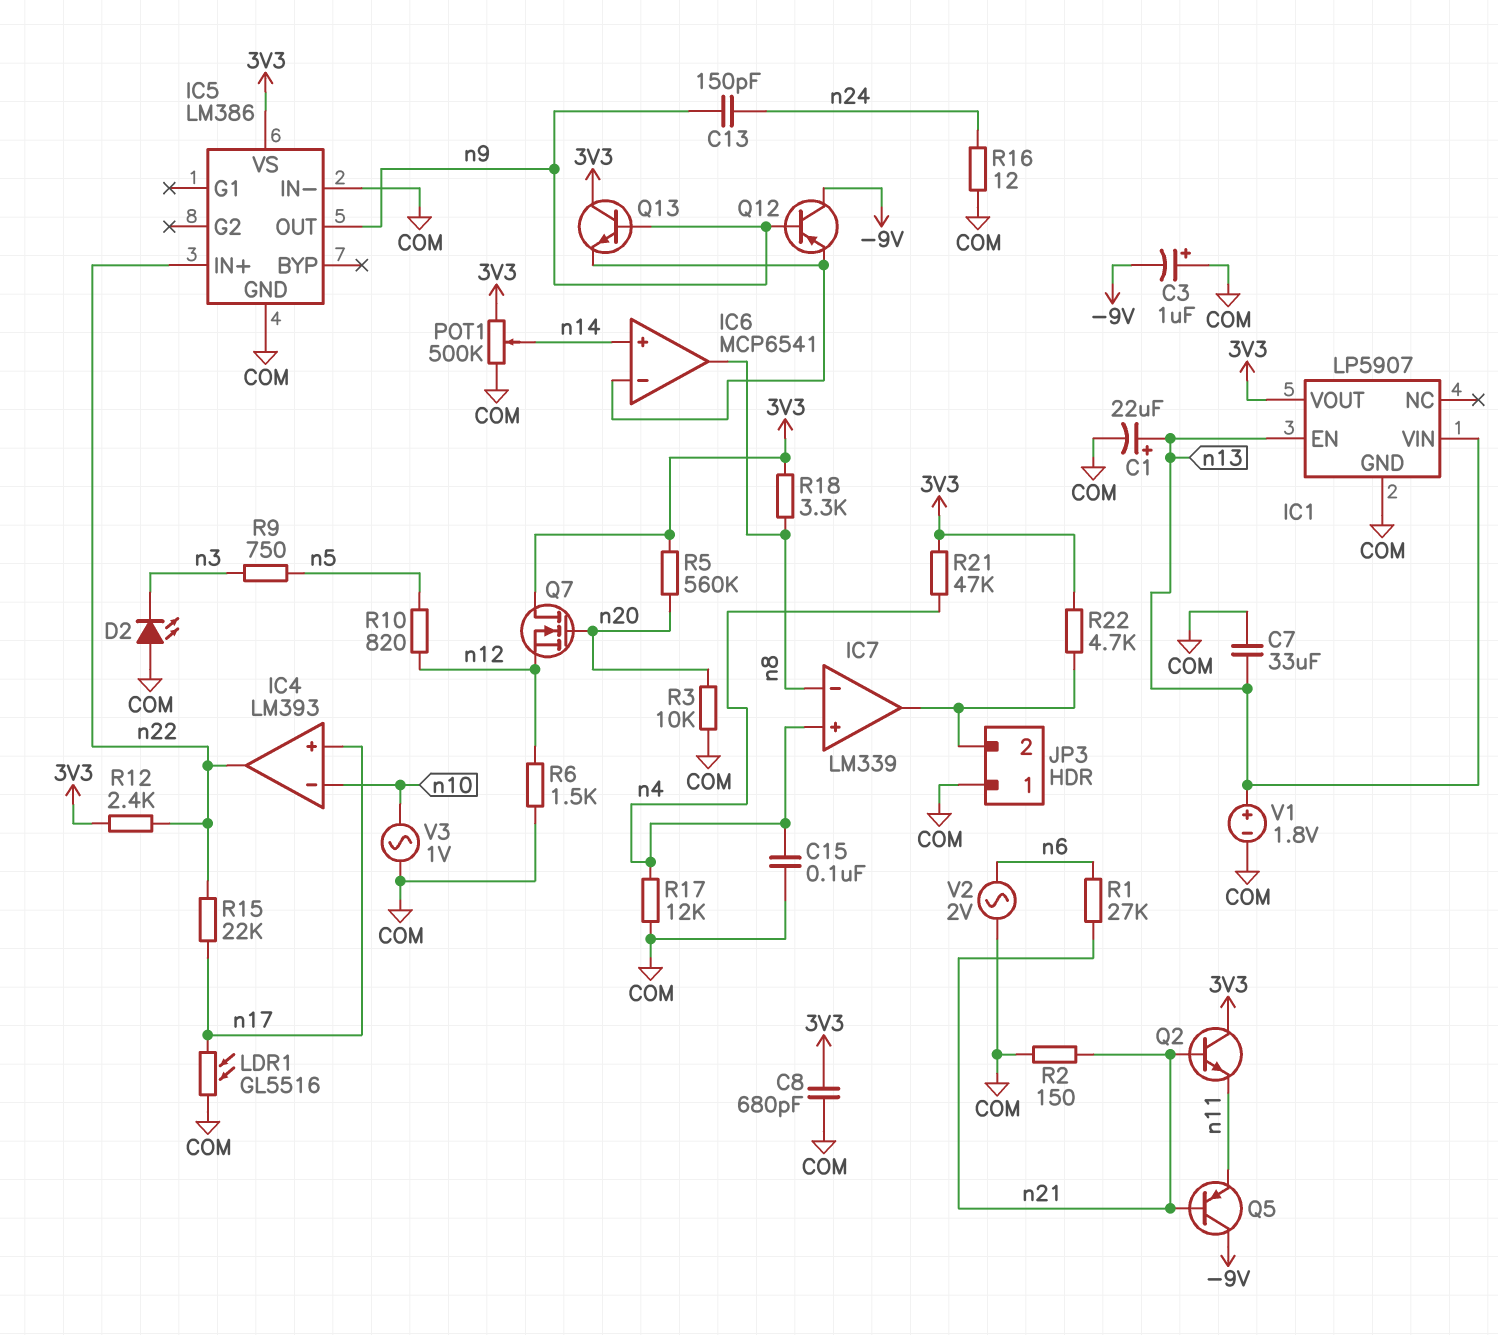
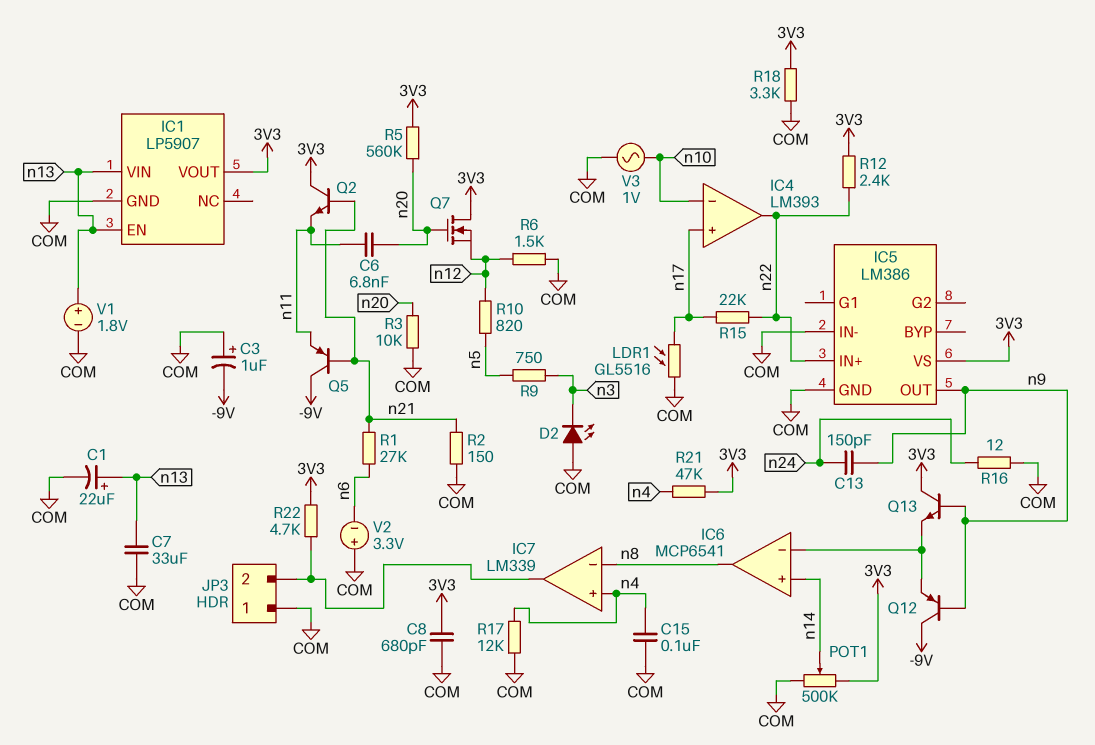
C6: none -> 6.8nF (n11, n20)
R18: 3.3k (3V3, n8) -> 3.3k (3V3, COM)
V2: AC 2V (COM, n6) -> 3.3V (plus COM, minus n6)

